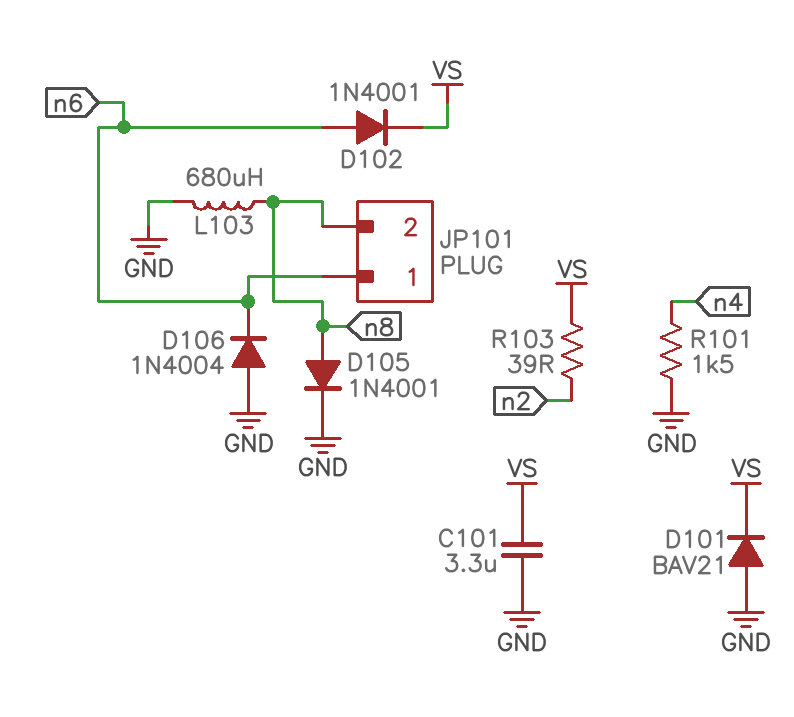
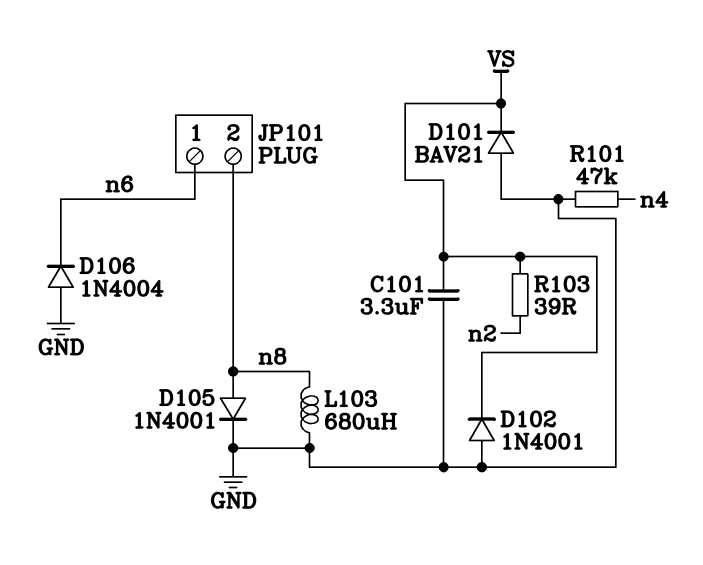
D102: diode 1N4001 (A n6, K VS) -> diode 1N4001 (A GND, K VS)
R101: 1.5k (GND, n4) -> 47k (GND, n4)

